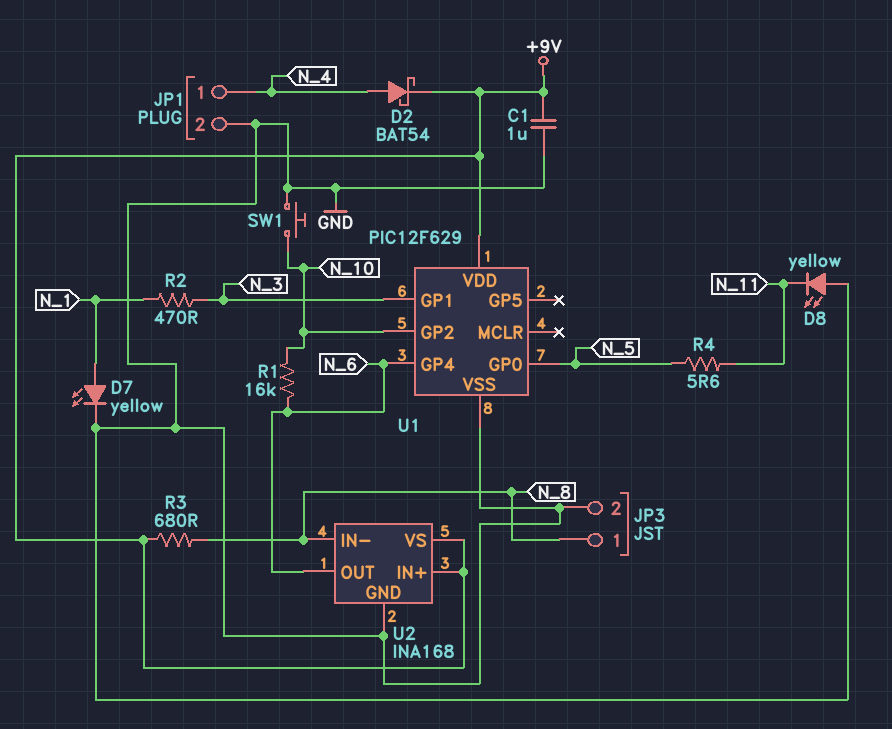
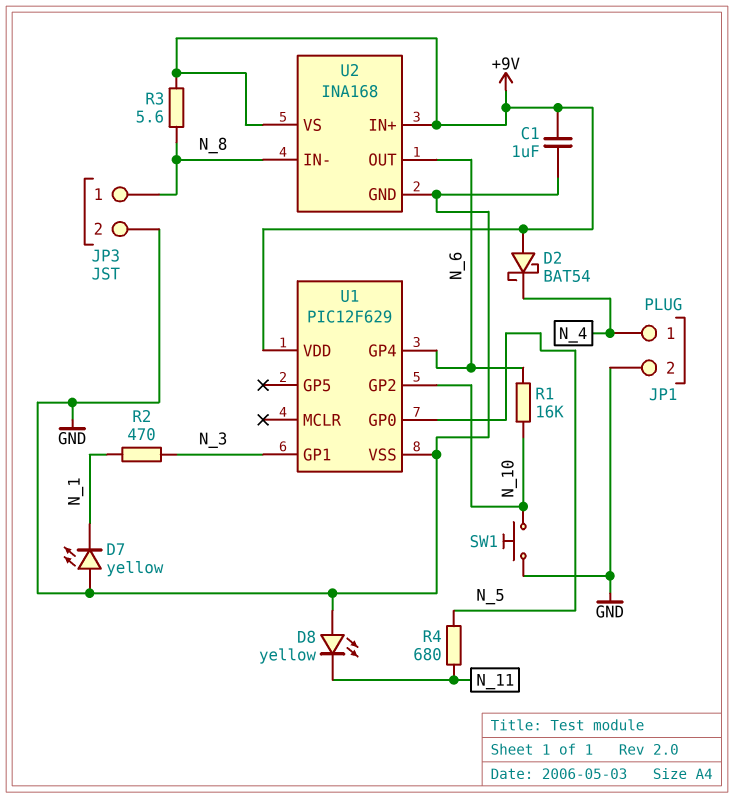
D2: schottky BAT54 (A N_4, K +9V) -> schottky BAT54 (A +9V, K N_4)
D7: LED yellow (A N_1, K GND) -> LED yellow (A GND, K N_1)
R3: 680 (+9V, N_8) -> 5.6 (+9V, N_8)
R4: 5.6 (N_5, N_11) -> 680 (N_5, N_11)

